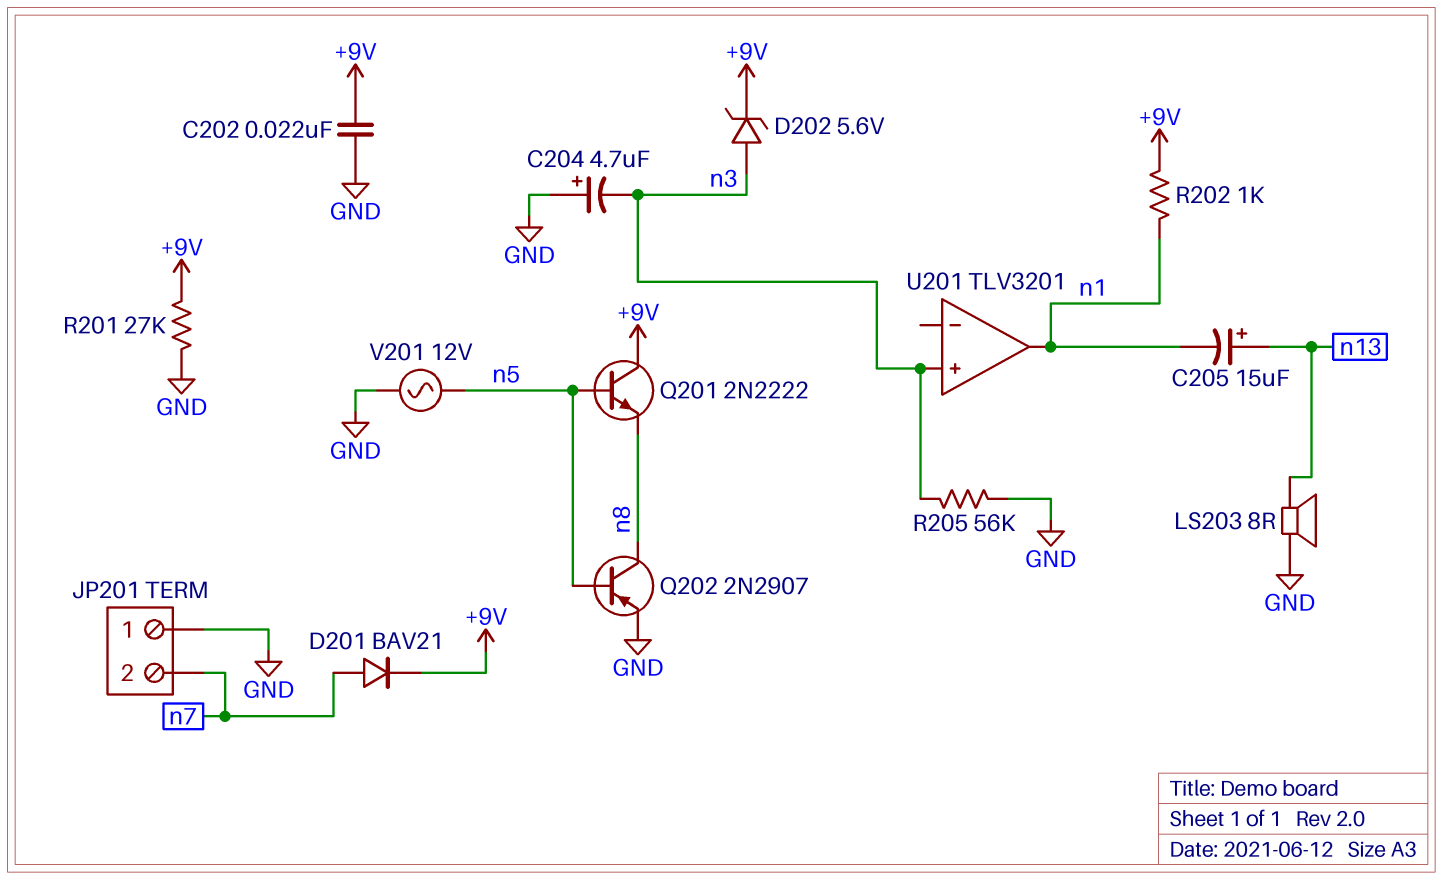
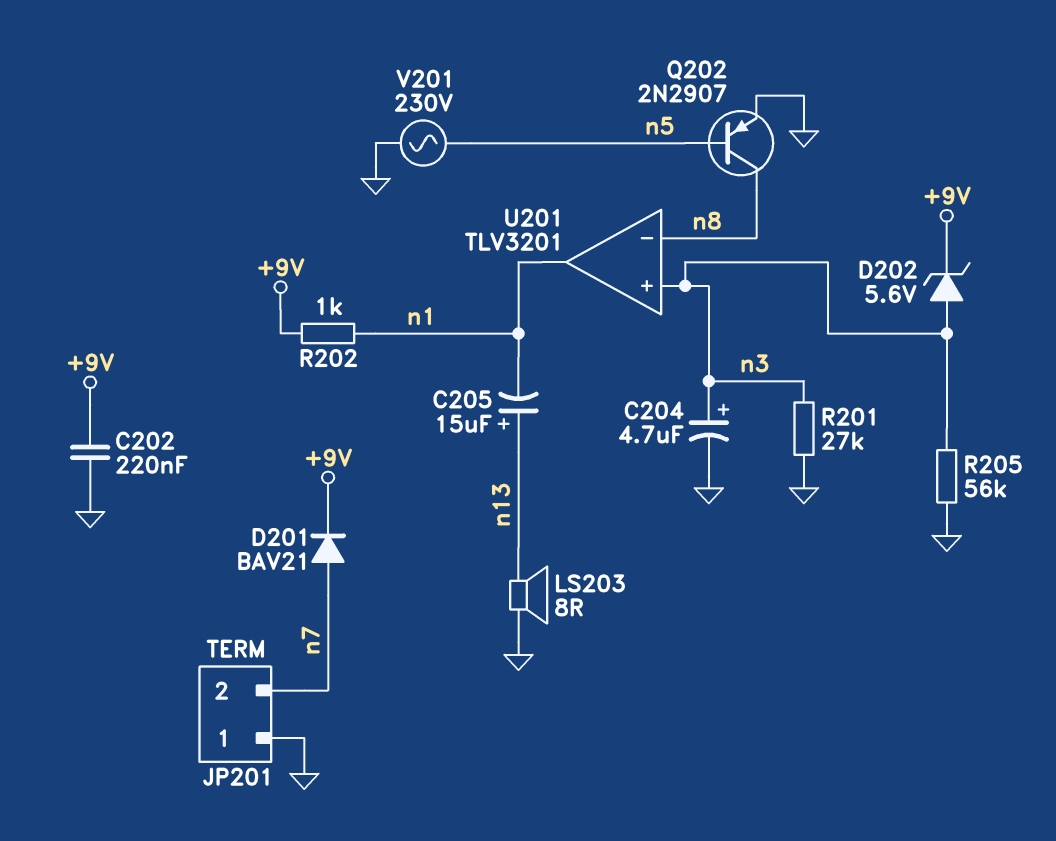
C202: 22nF (+9V, GND) -> 220nF (+9V, GND)
C204: 4.7uF (plus GND, minus n3) -> 4.7uF (plus n3, minus GND)
Q201: NPN 2N2222 (B n5, C +9V, E n8) -> none
R201: 27k (+9V, GND) -> 27k (GND, n3)
U201 pin in-: none -> n8
V201: AC 12V (GND, n5) -> AC 230V (GND, n5)

